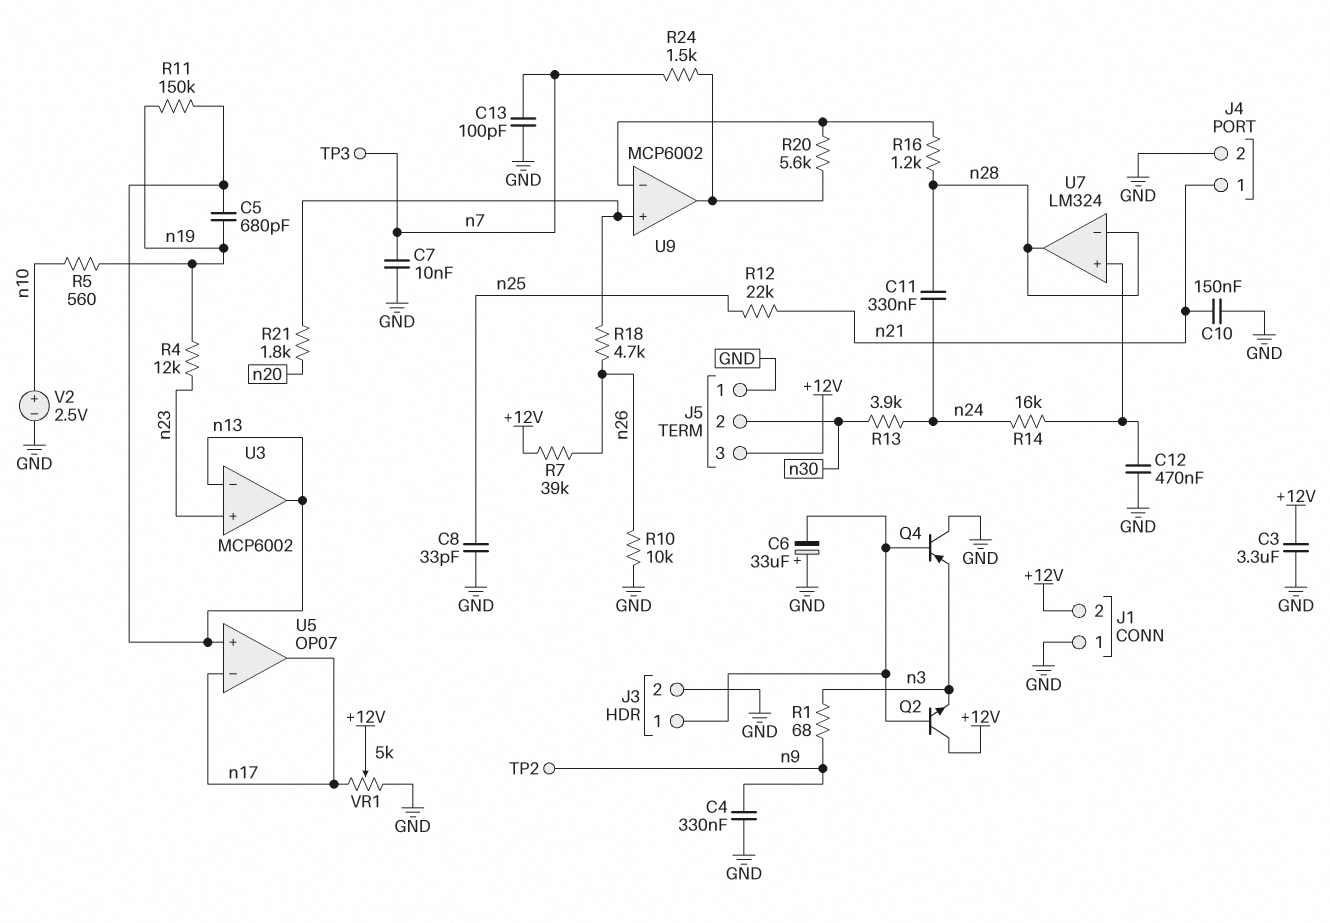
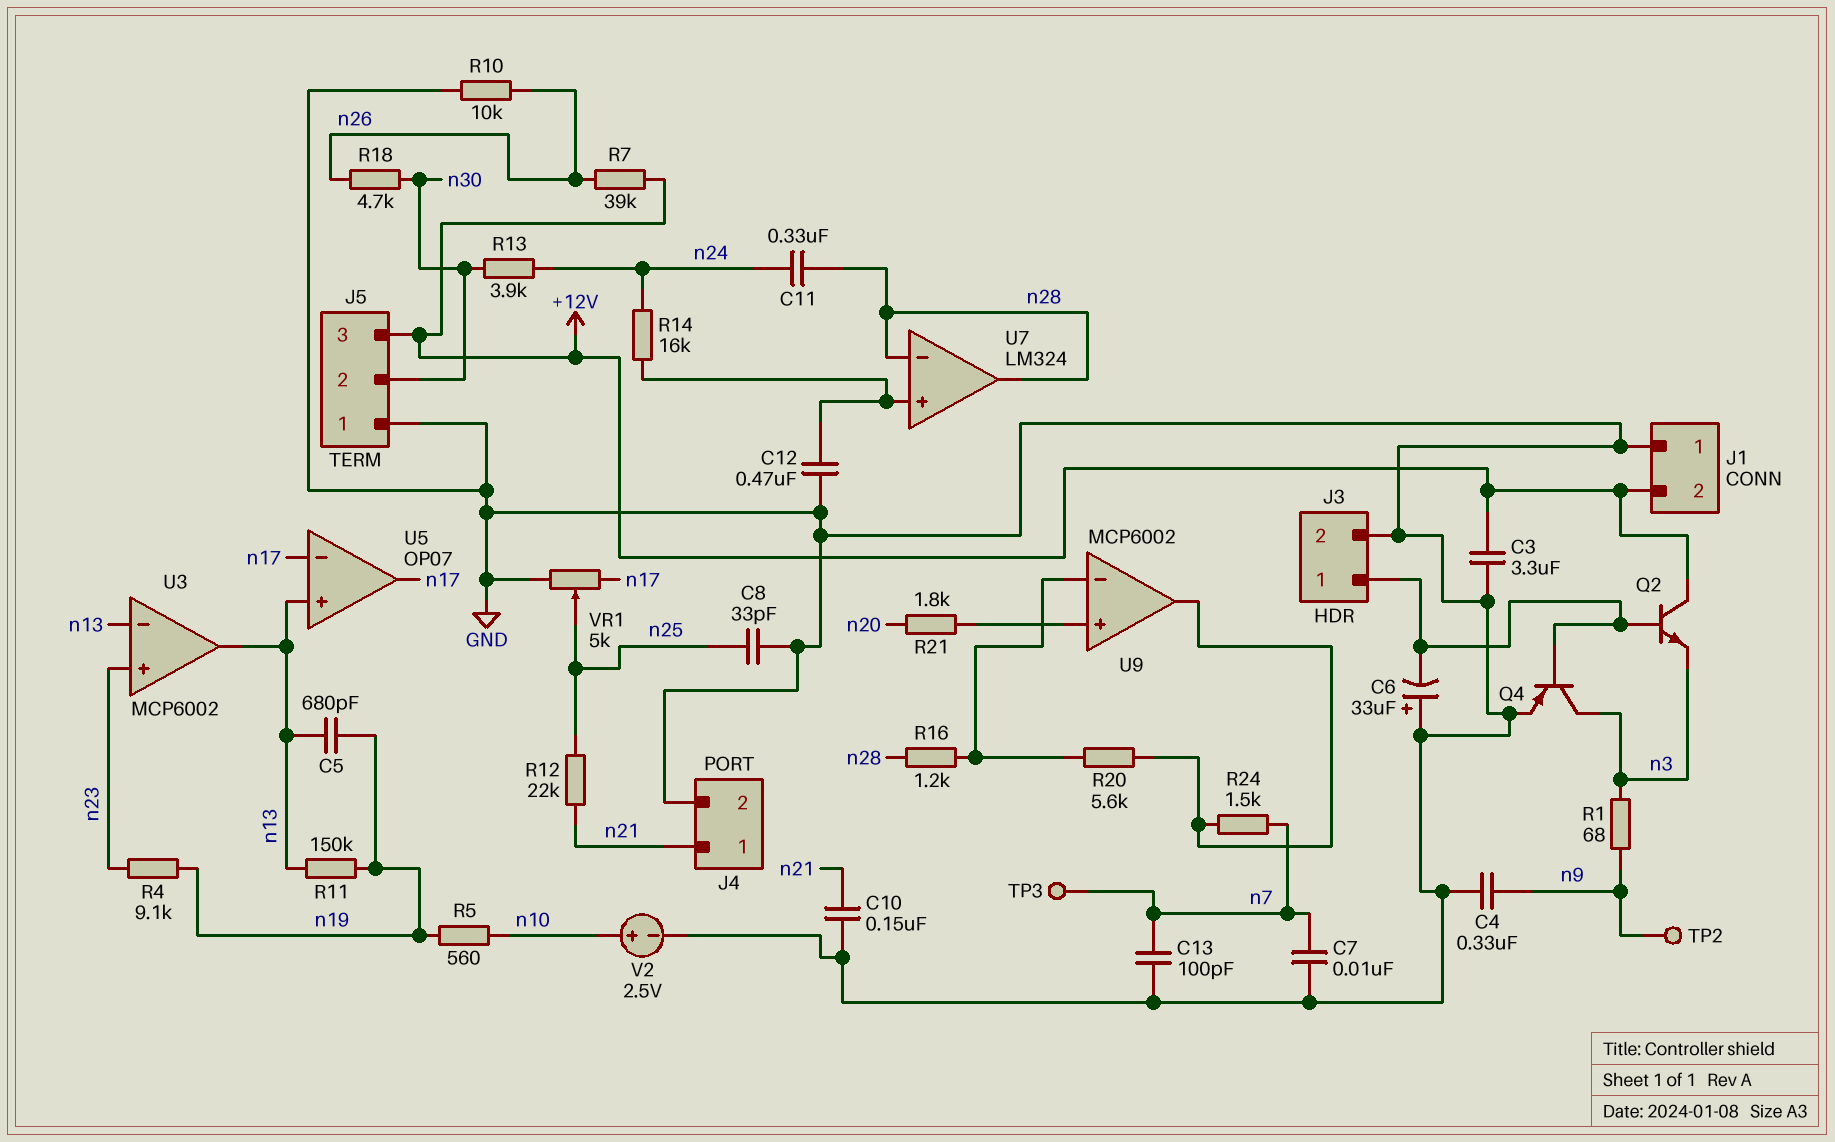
Q4: PNP (B J3/1, C GND, E n3) -> PNP (B J3/1, C n3, E GND)
R4: 12k (n19, n23) -> 9.1k (n19, n23)
R18: 4.7k (U9/in+, n26) -> 4.7k (n26, n30)
VR1: 5k (GND, n17, wiper +12V) -> 5k (GND, n17, wiper n25)

